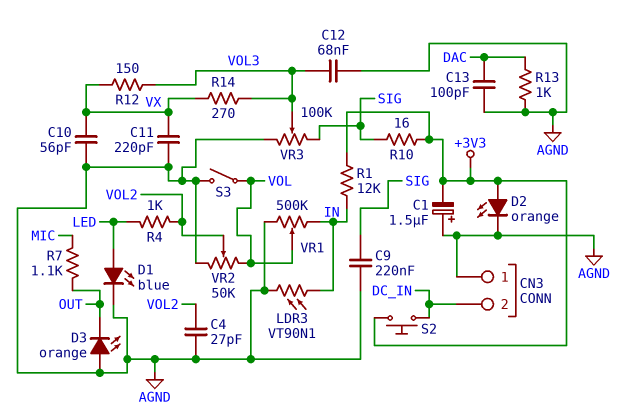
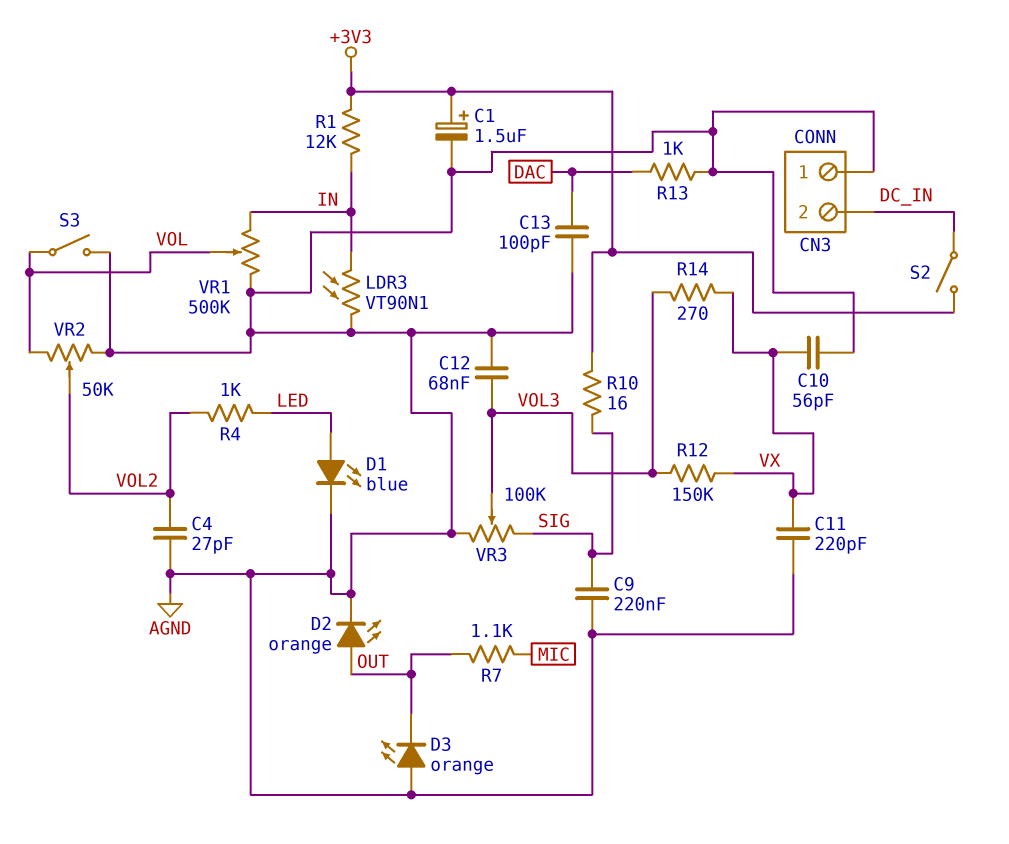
C1: 1.5uF (plus AGND, minus +3V3) -> 1.5uF (plus +3V3, minus AGND)
D2: LED orange (A +3V3, K AGND) -> LED orange (A OUT, K AGND)
R12: 150 (VOL3, VX) -> 150k (VOL3, VX)
S2: button (+3V3, DC_IN) -> switch (+3V3, DC_IN)

